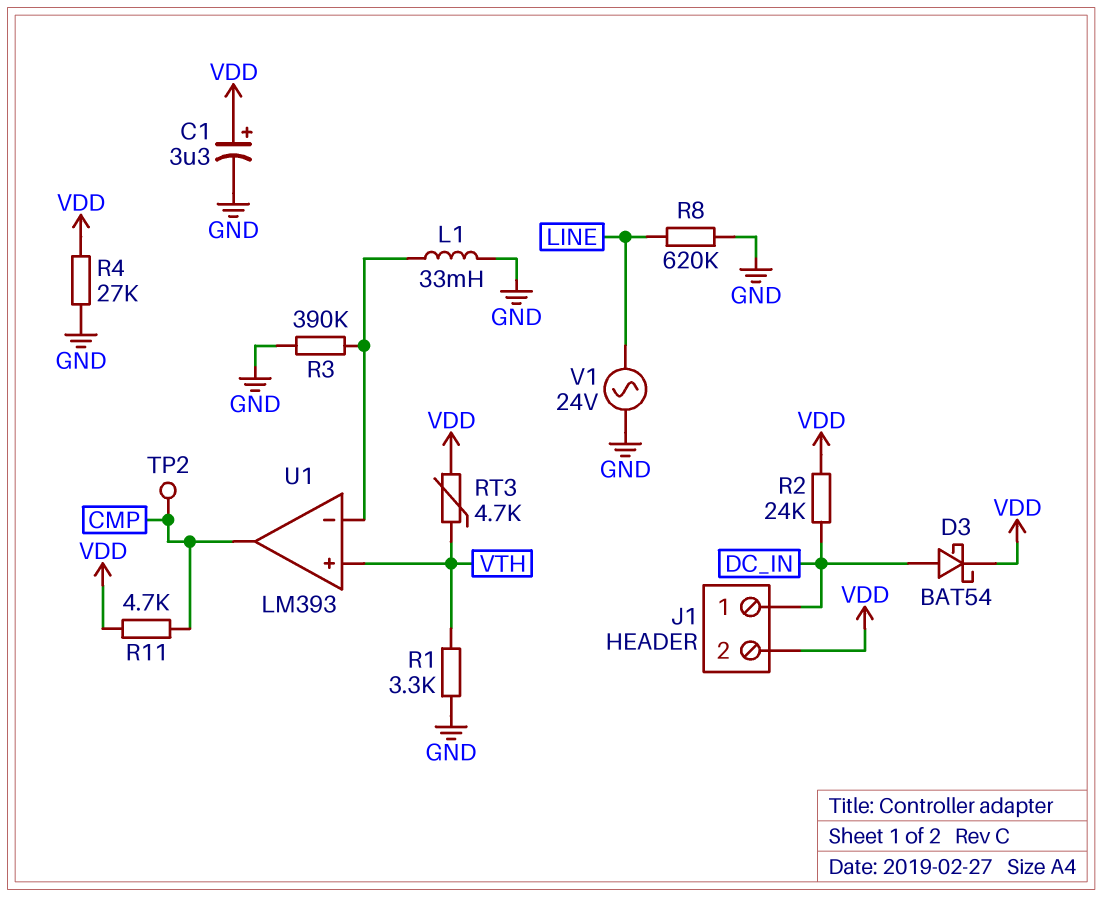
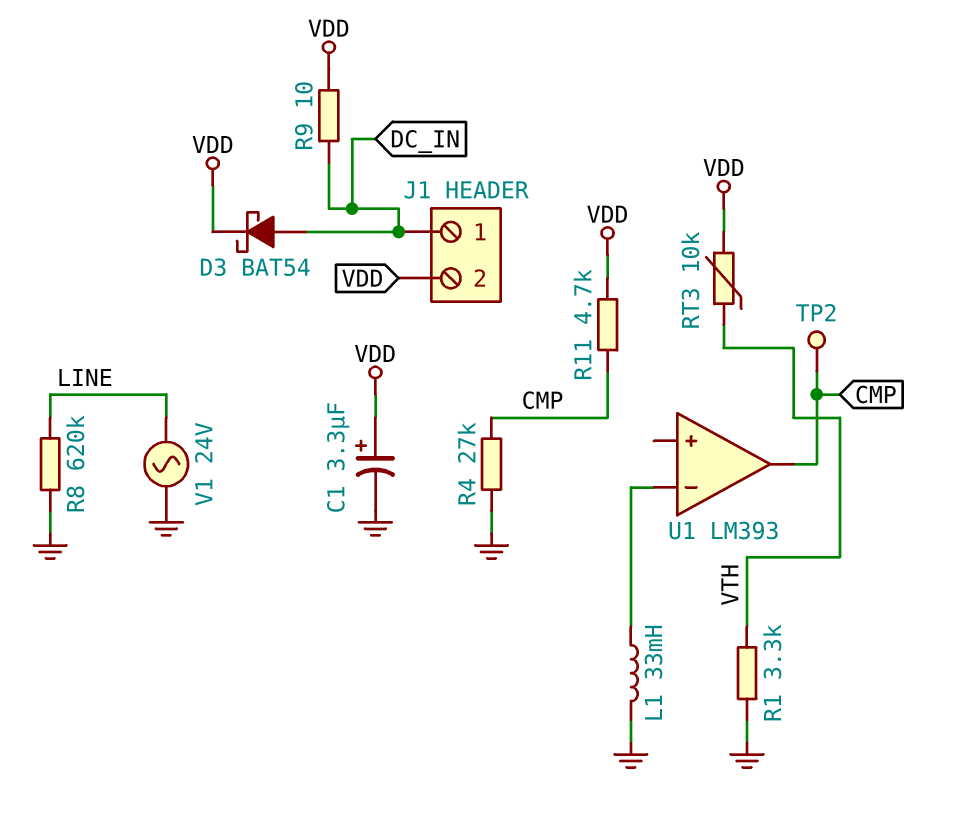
R2: 24k (DC_IN, VDD) -> none
R3: 390k (GND, U1/in-) -> none
R4: 27k (GND, VDD) -> 27k (CMP, GND)
R9: none -> 10 (DC_IN, VDD)
RT3: 4.7k (VDD, VTH) -> 10k (VDD, VTH)
U1 pin in+: VTH -> none

